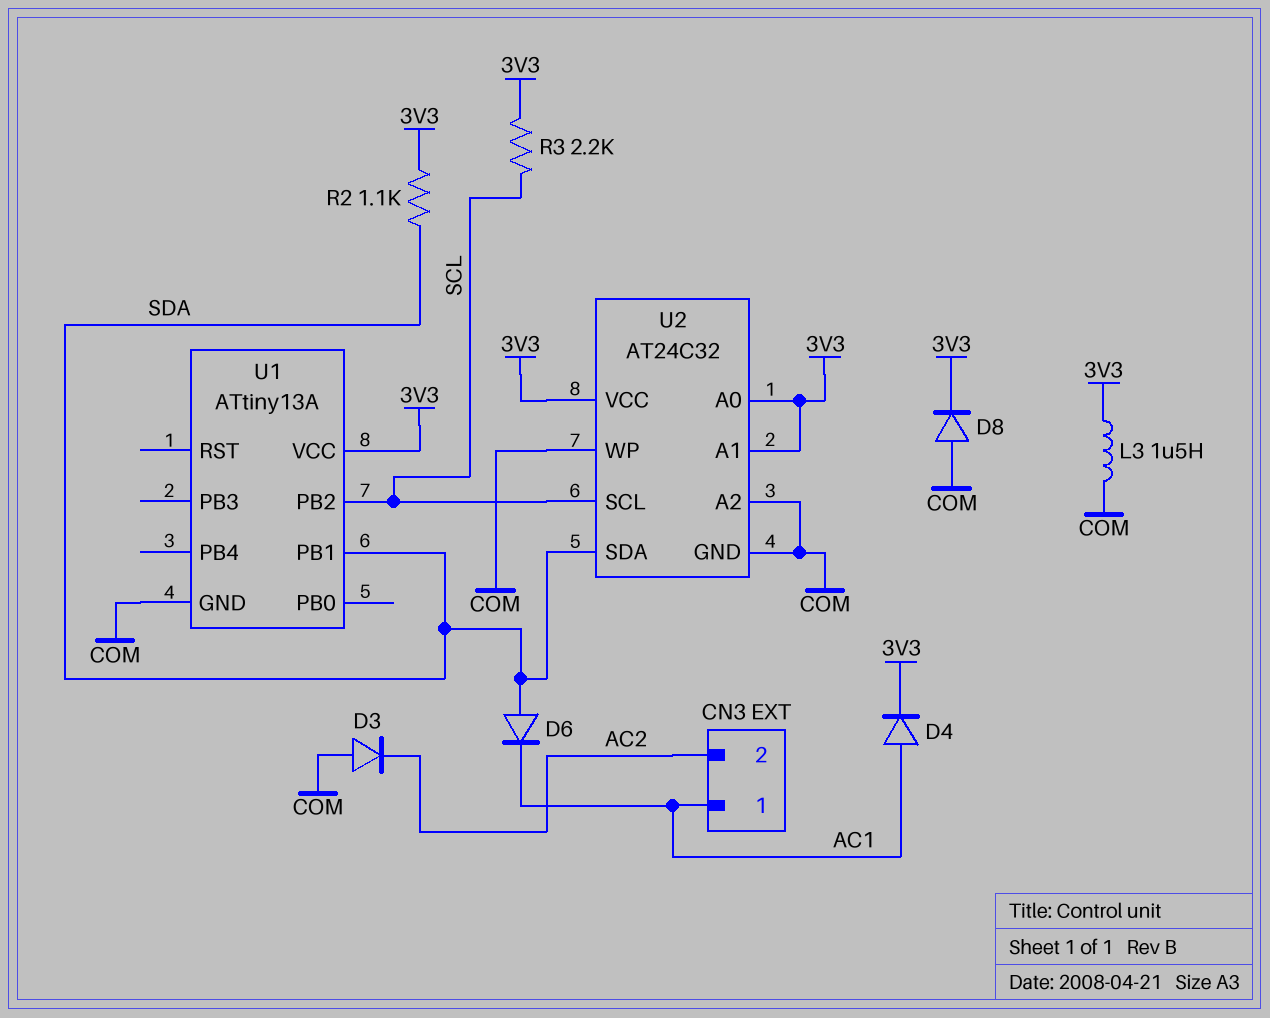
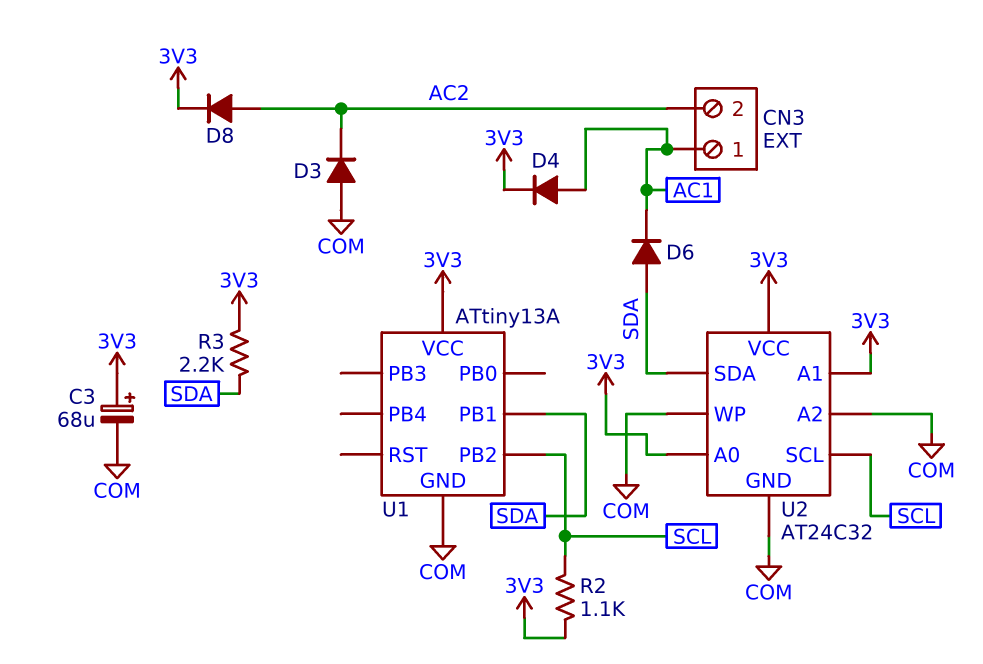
C3: none -> 68uF (plus 3V3, minus COM)
D8: diode (A COM, K 3V3) -> diode (A AC2, K 3V3)
L3: 1.5uH (3V3, COM) -> none
R2: 1.1k (3V3, SDA) -> 1.1k (3V3, SCL)
R3: 2.2k (3V3, SCL) -> 2.2k (3V3, SDA)

